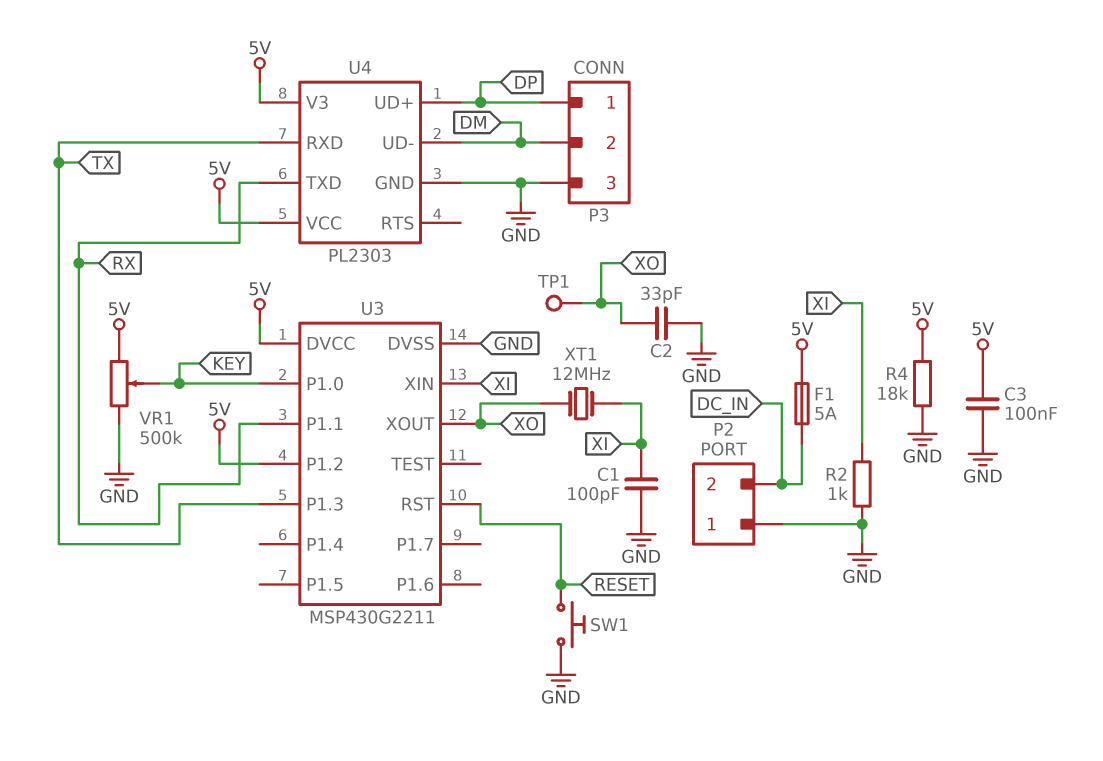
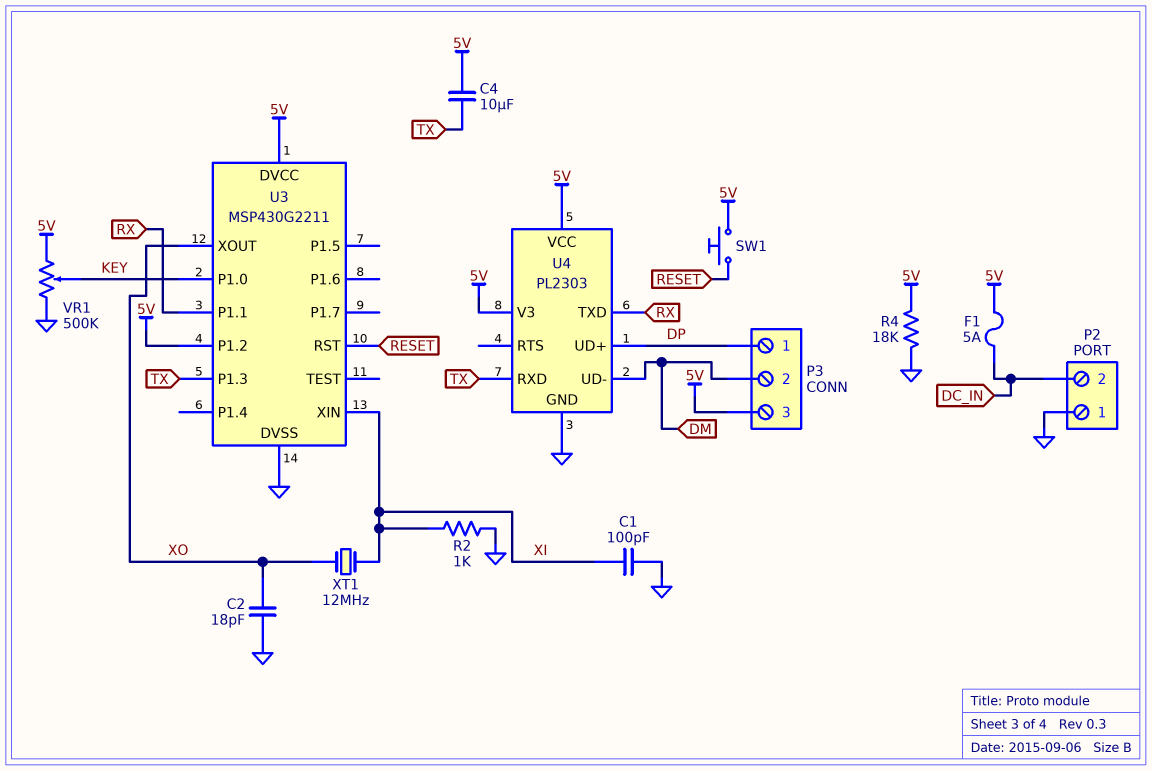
C2: 33pF (GND, XO) -> 18pF (GND, XO)
C3: 100nF (5V, GND) -> none
C4: none -> 10uF (5V, TX)
P3 pin 3: GND -> 5V
SW1: button (GND, RESET) -> button (5V, RESET)
TP1: test point (XO) -> none

